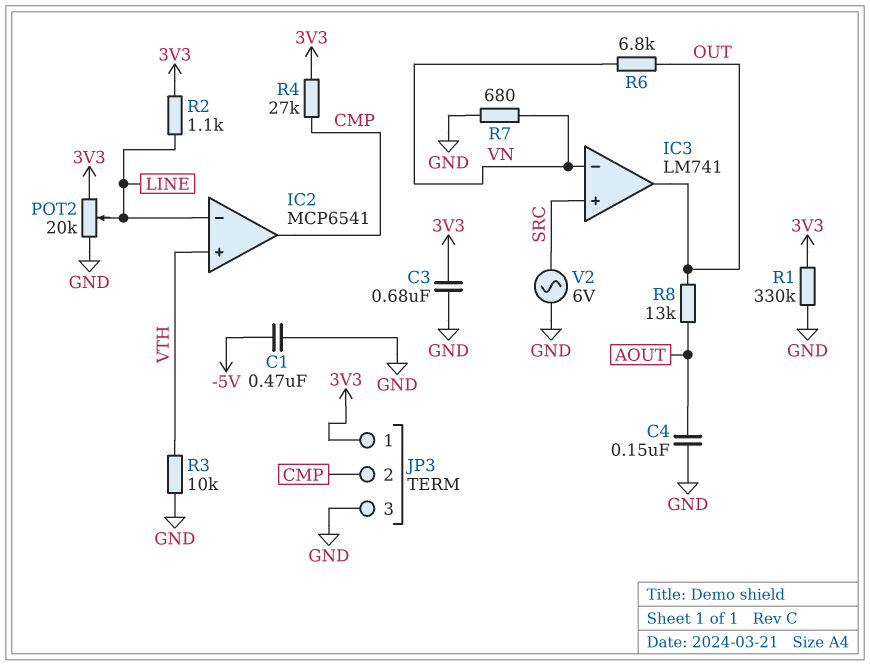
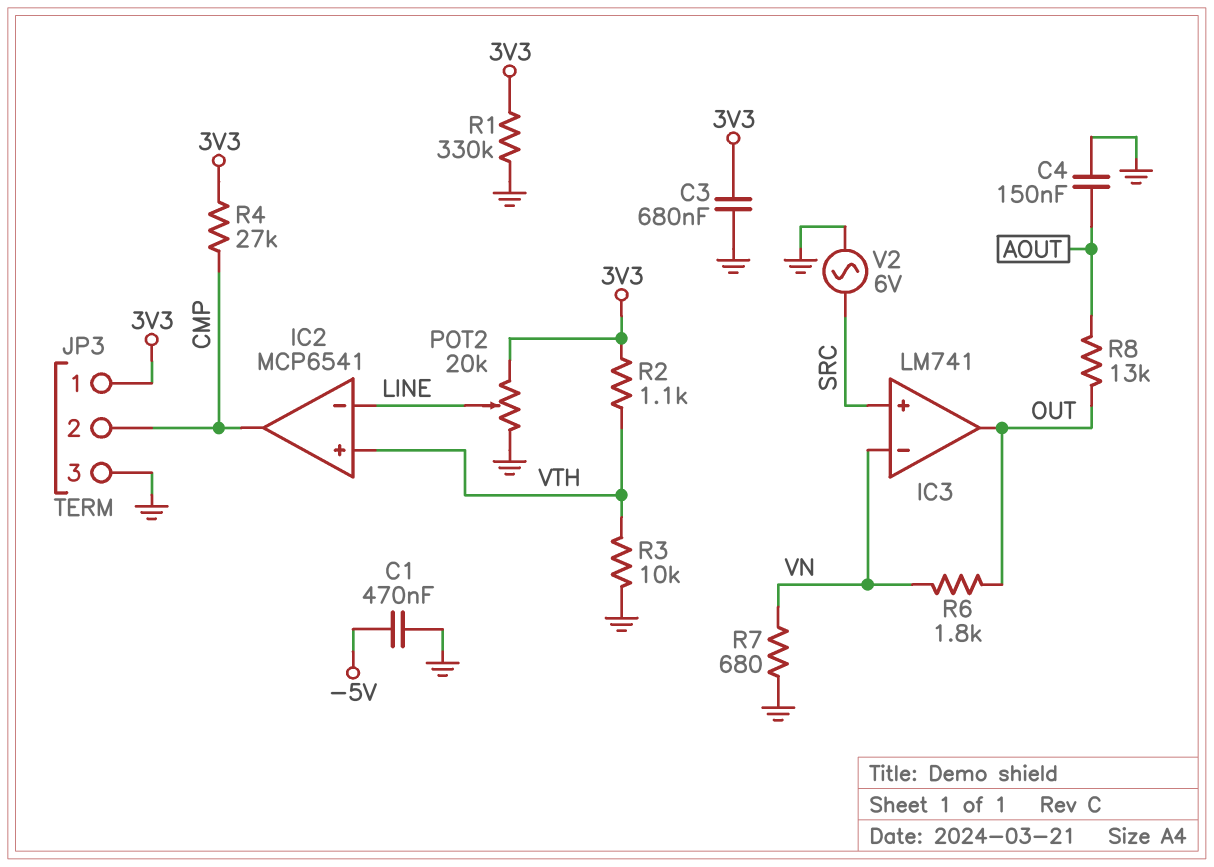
R2: 1.1k (3V3, LINE) -> 1.1k (3V3, VTH)
R6: 6.8k (OUT, VN) -> 1.8k (OUT, VN)

